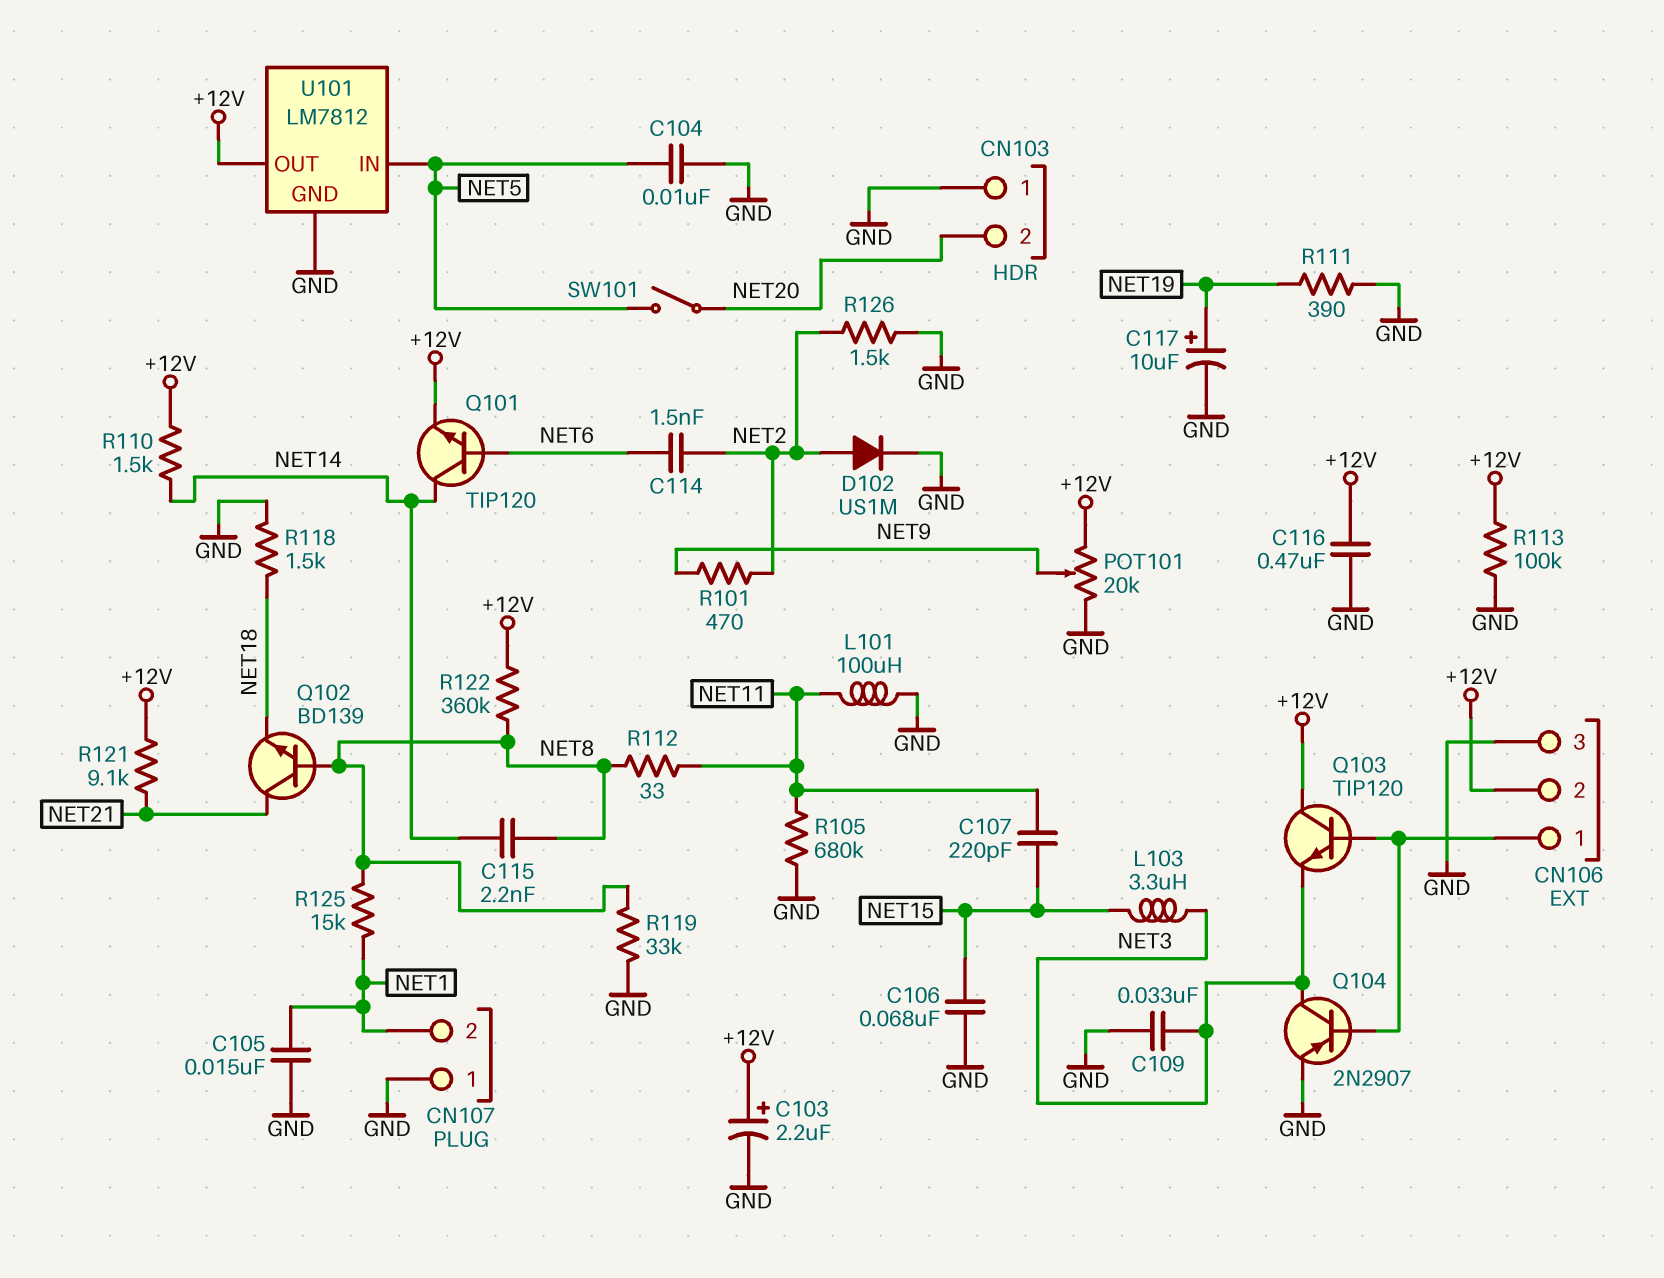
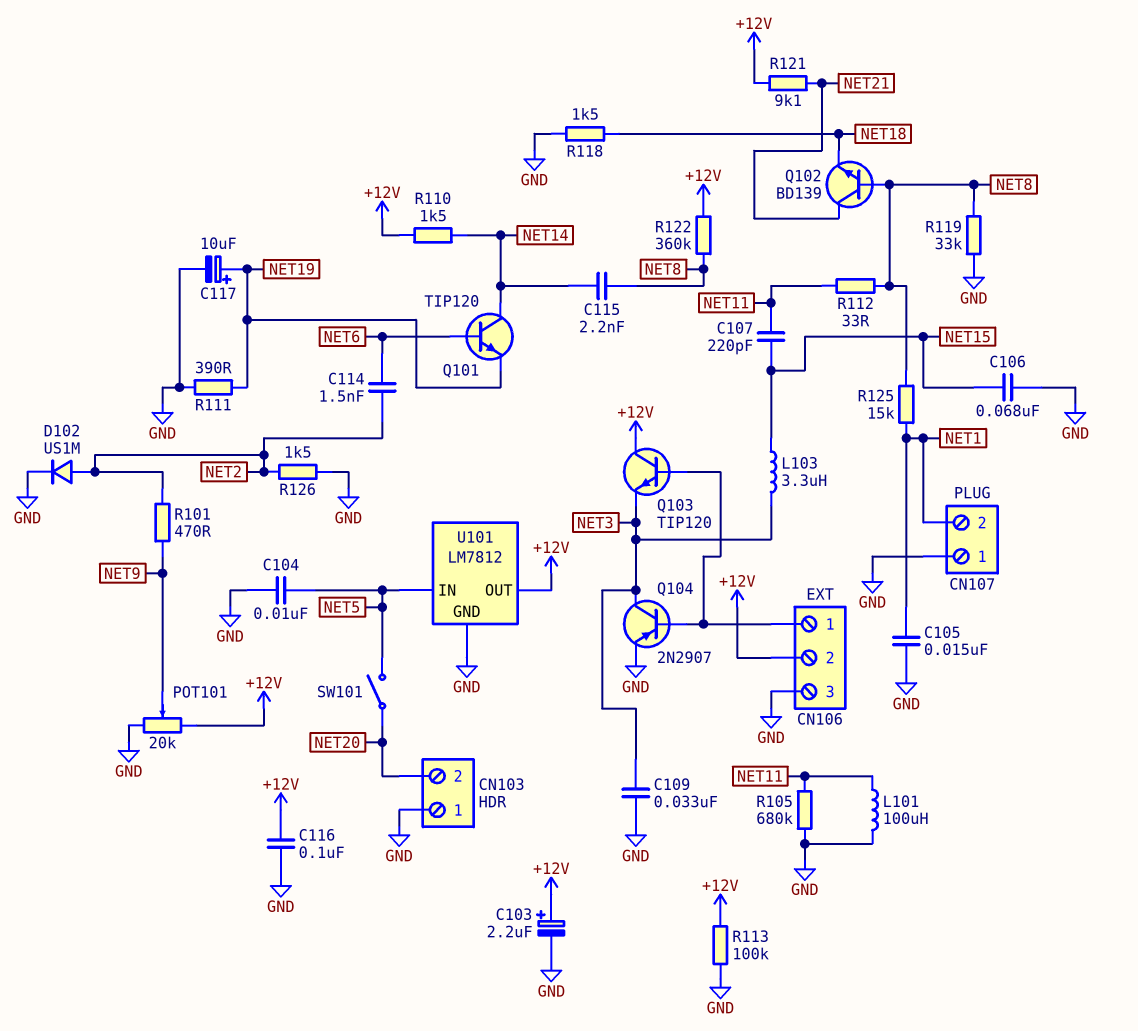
C116: 470nF (+12V, GND) -> 100nF (+12V, GND)
Q101: NPN TIP120 (B NET6, C NET14, E +12V) -> NPN TIP120 (B NET6, C NET14, E NET19)

